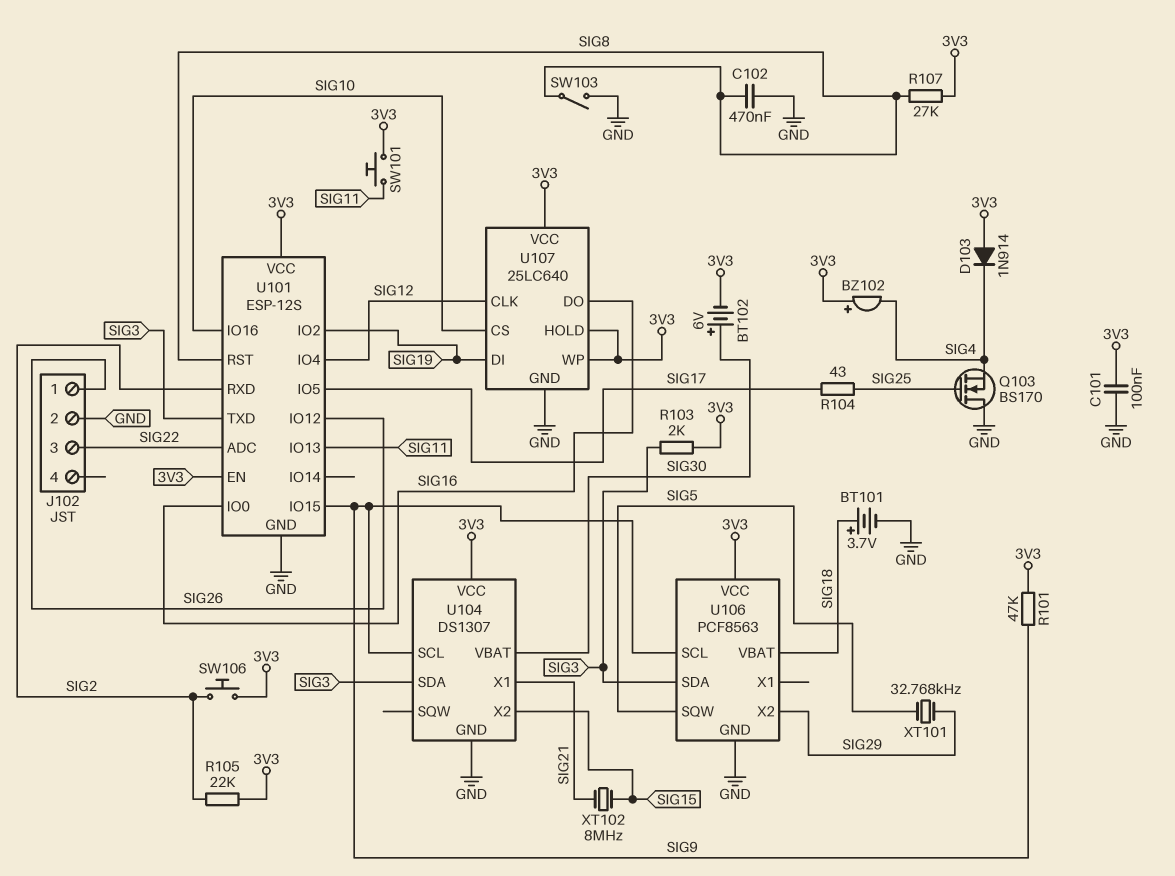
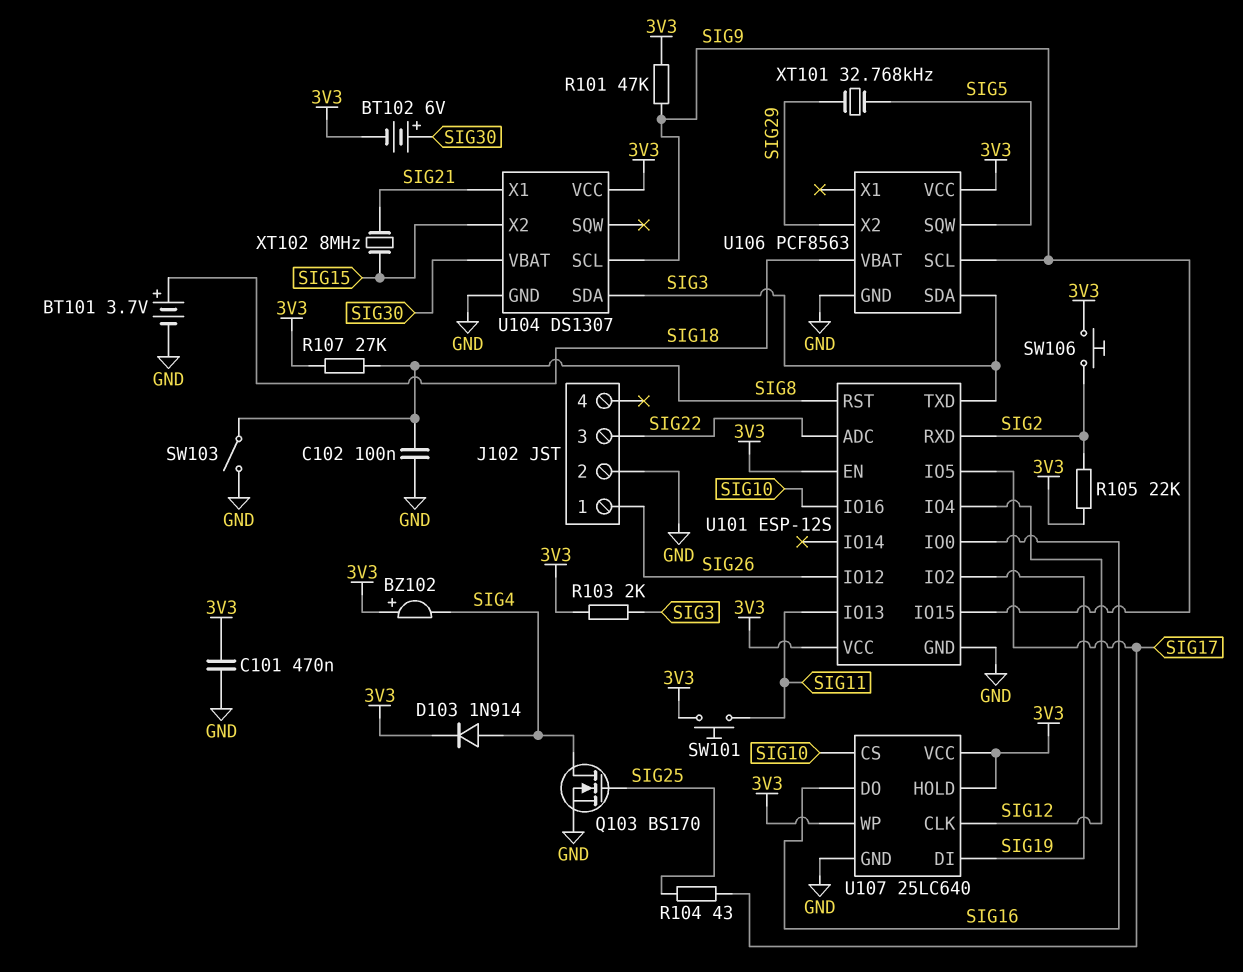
C101: 100nF (3V3, GND) -> 470nF (3V3, GND)
C102: 470nF (GND, SIG8) -> 100nF (GND, SIG8)
D103: diode 1N914 (A 3V3, K SIG4) -> diode 1N914 (A SIG4, K 3V3)
Q103: NMOS BS170 (G SIG25, D GND, S SIG4) -> NMOS BS170 (G SIG25, D SIG4, S GND)

